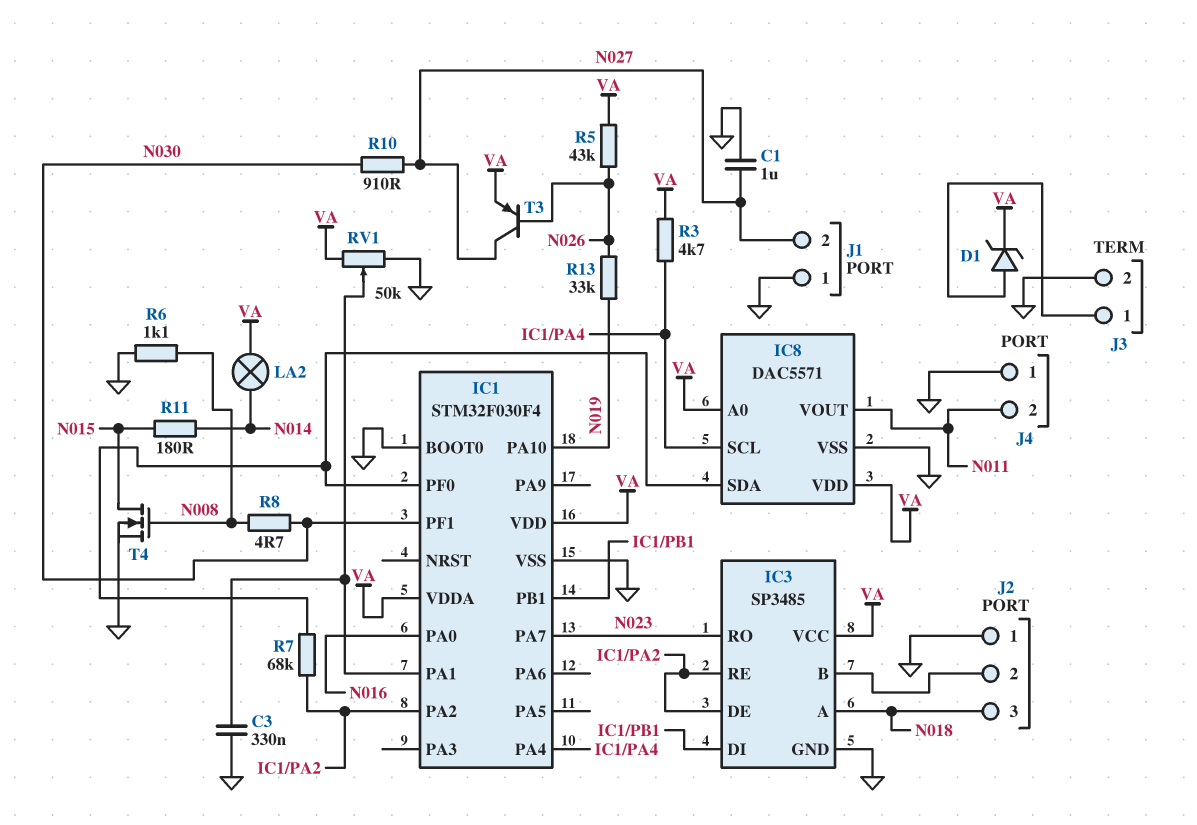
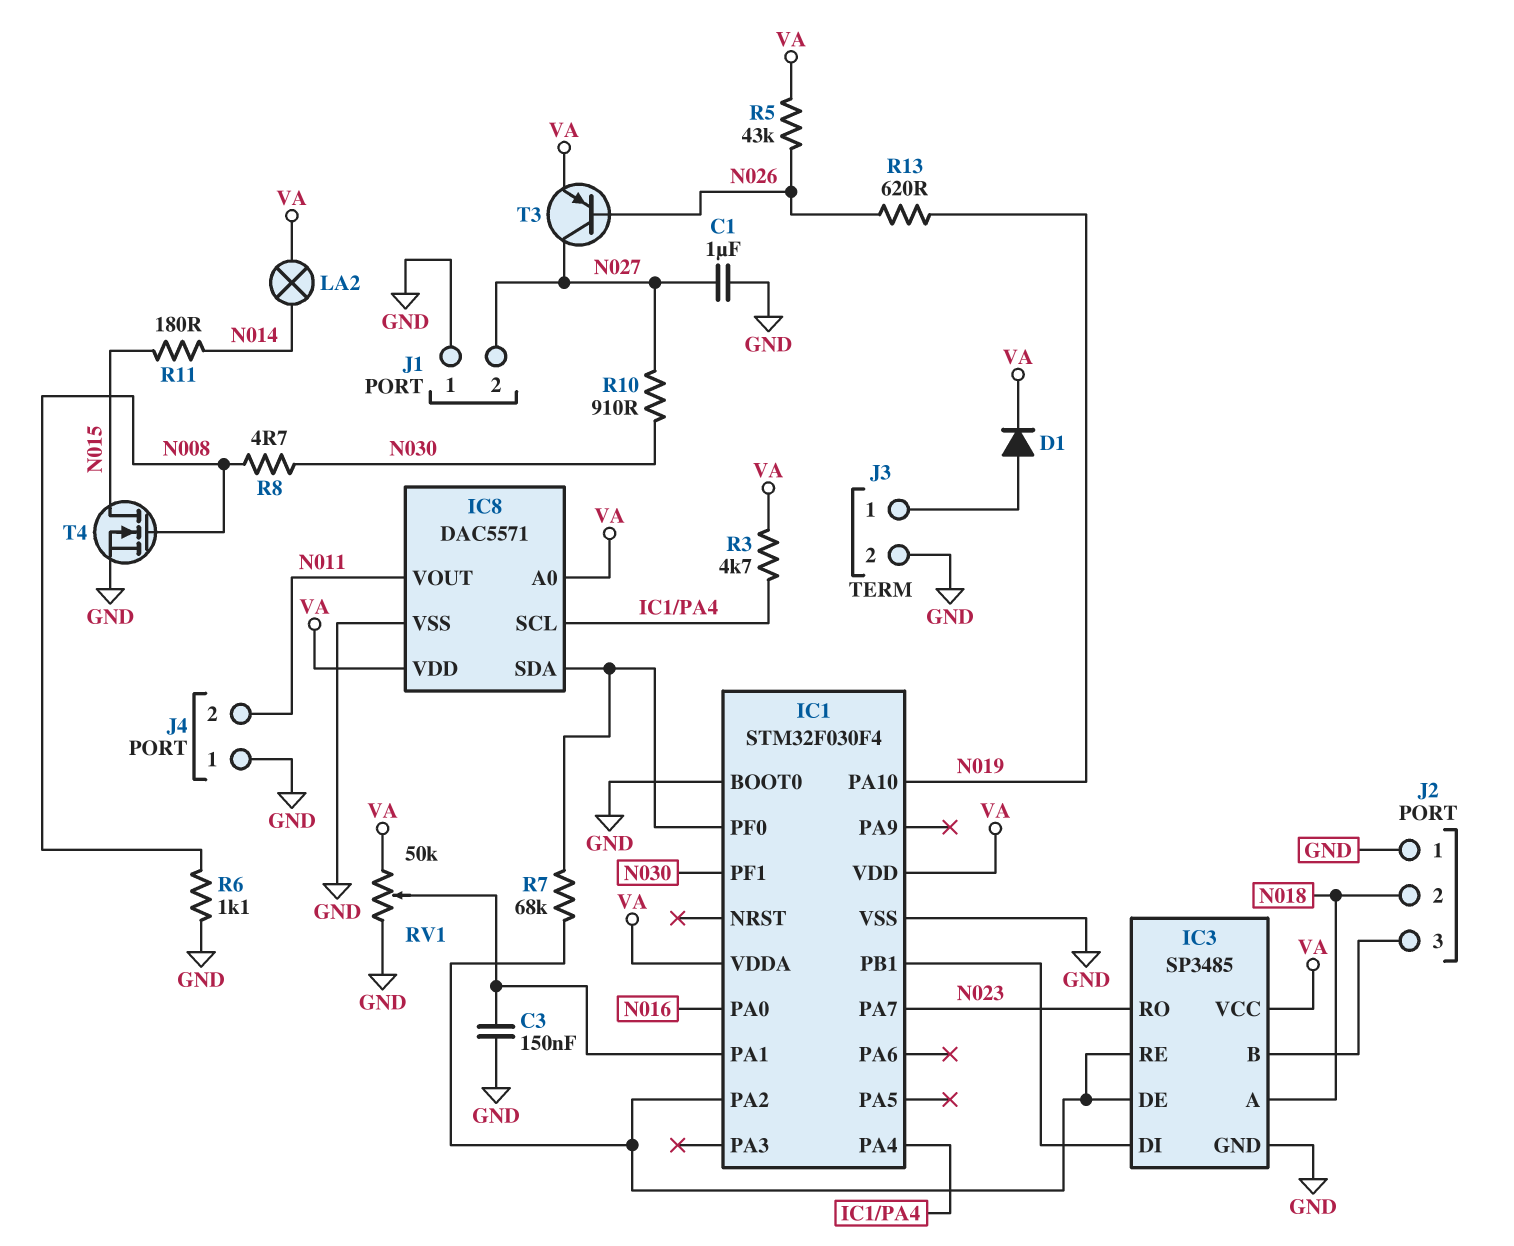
C3: 330nF (GND, IC1/PA1) -> 150nF (GND, IC1/PA1)
D1: zener (A J3/1, K VA) -> diode (A J3/1, K VA)
J2 pin 2: IC3/B -> N018
J2 pin 3: N018 -> IC3/B
R13: 33k (N019, N026) -> 620 (N019, N026)

